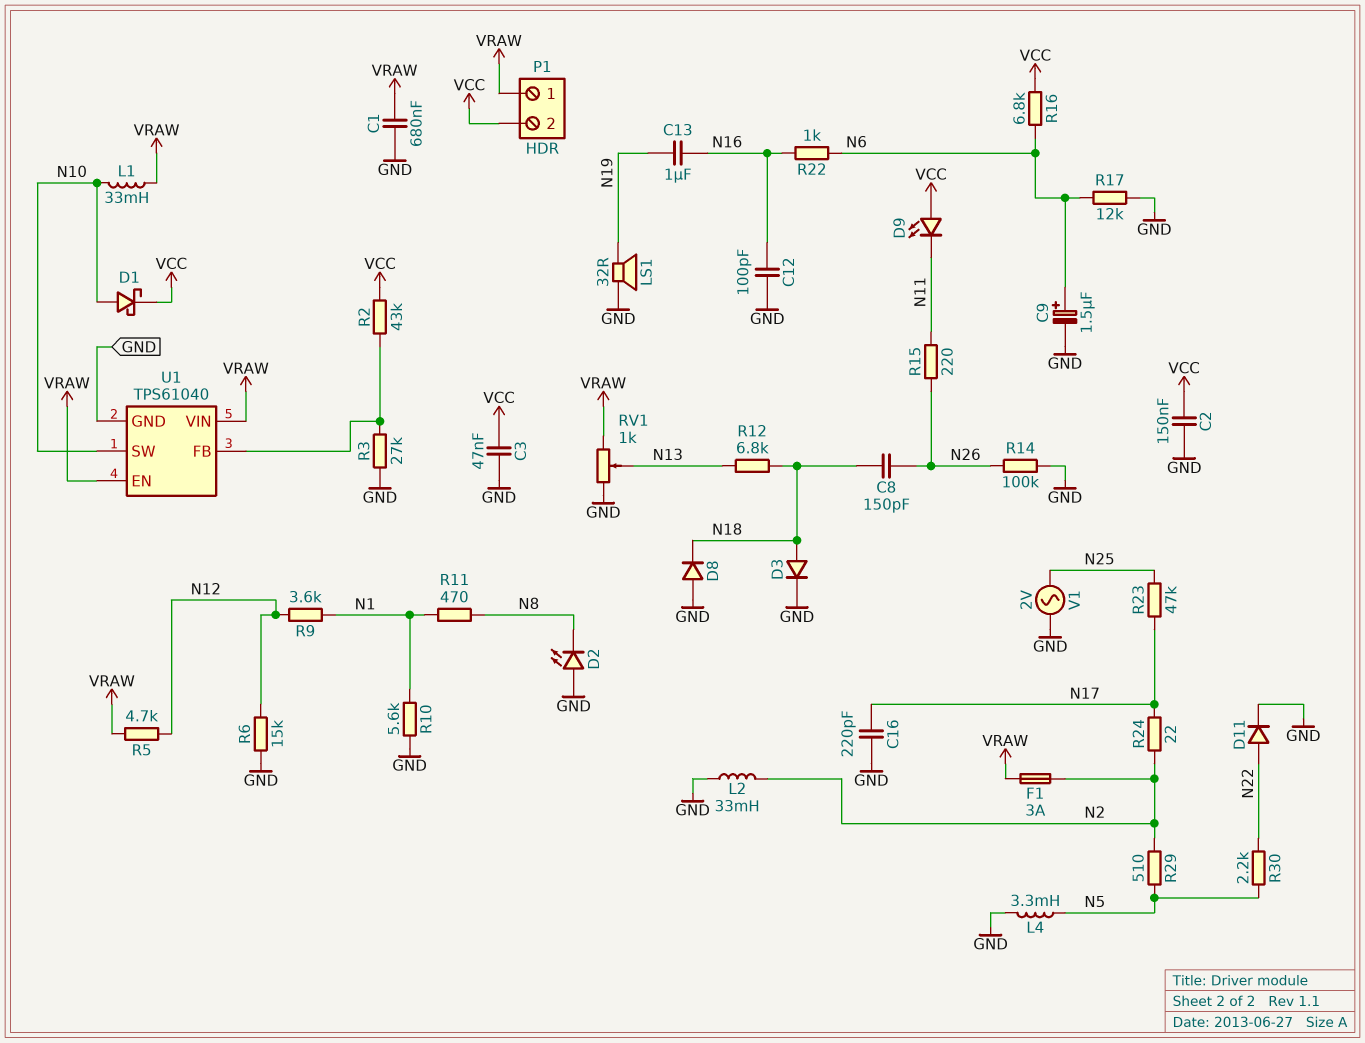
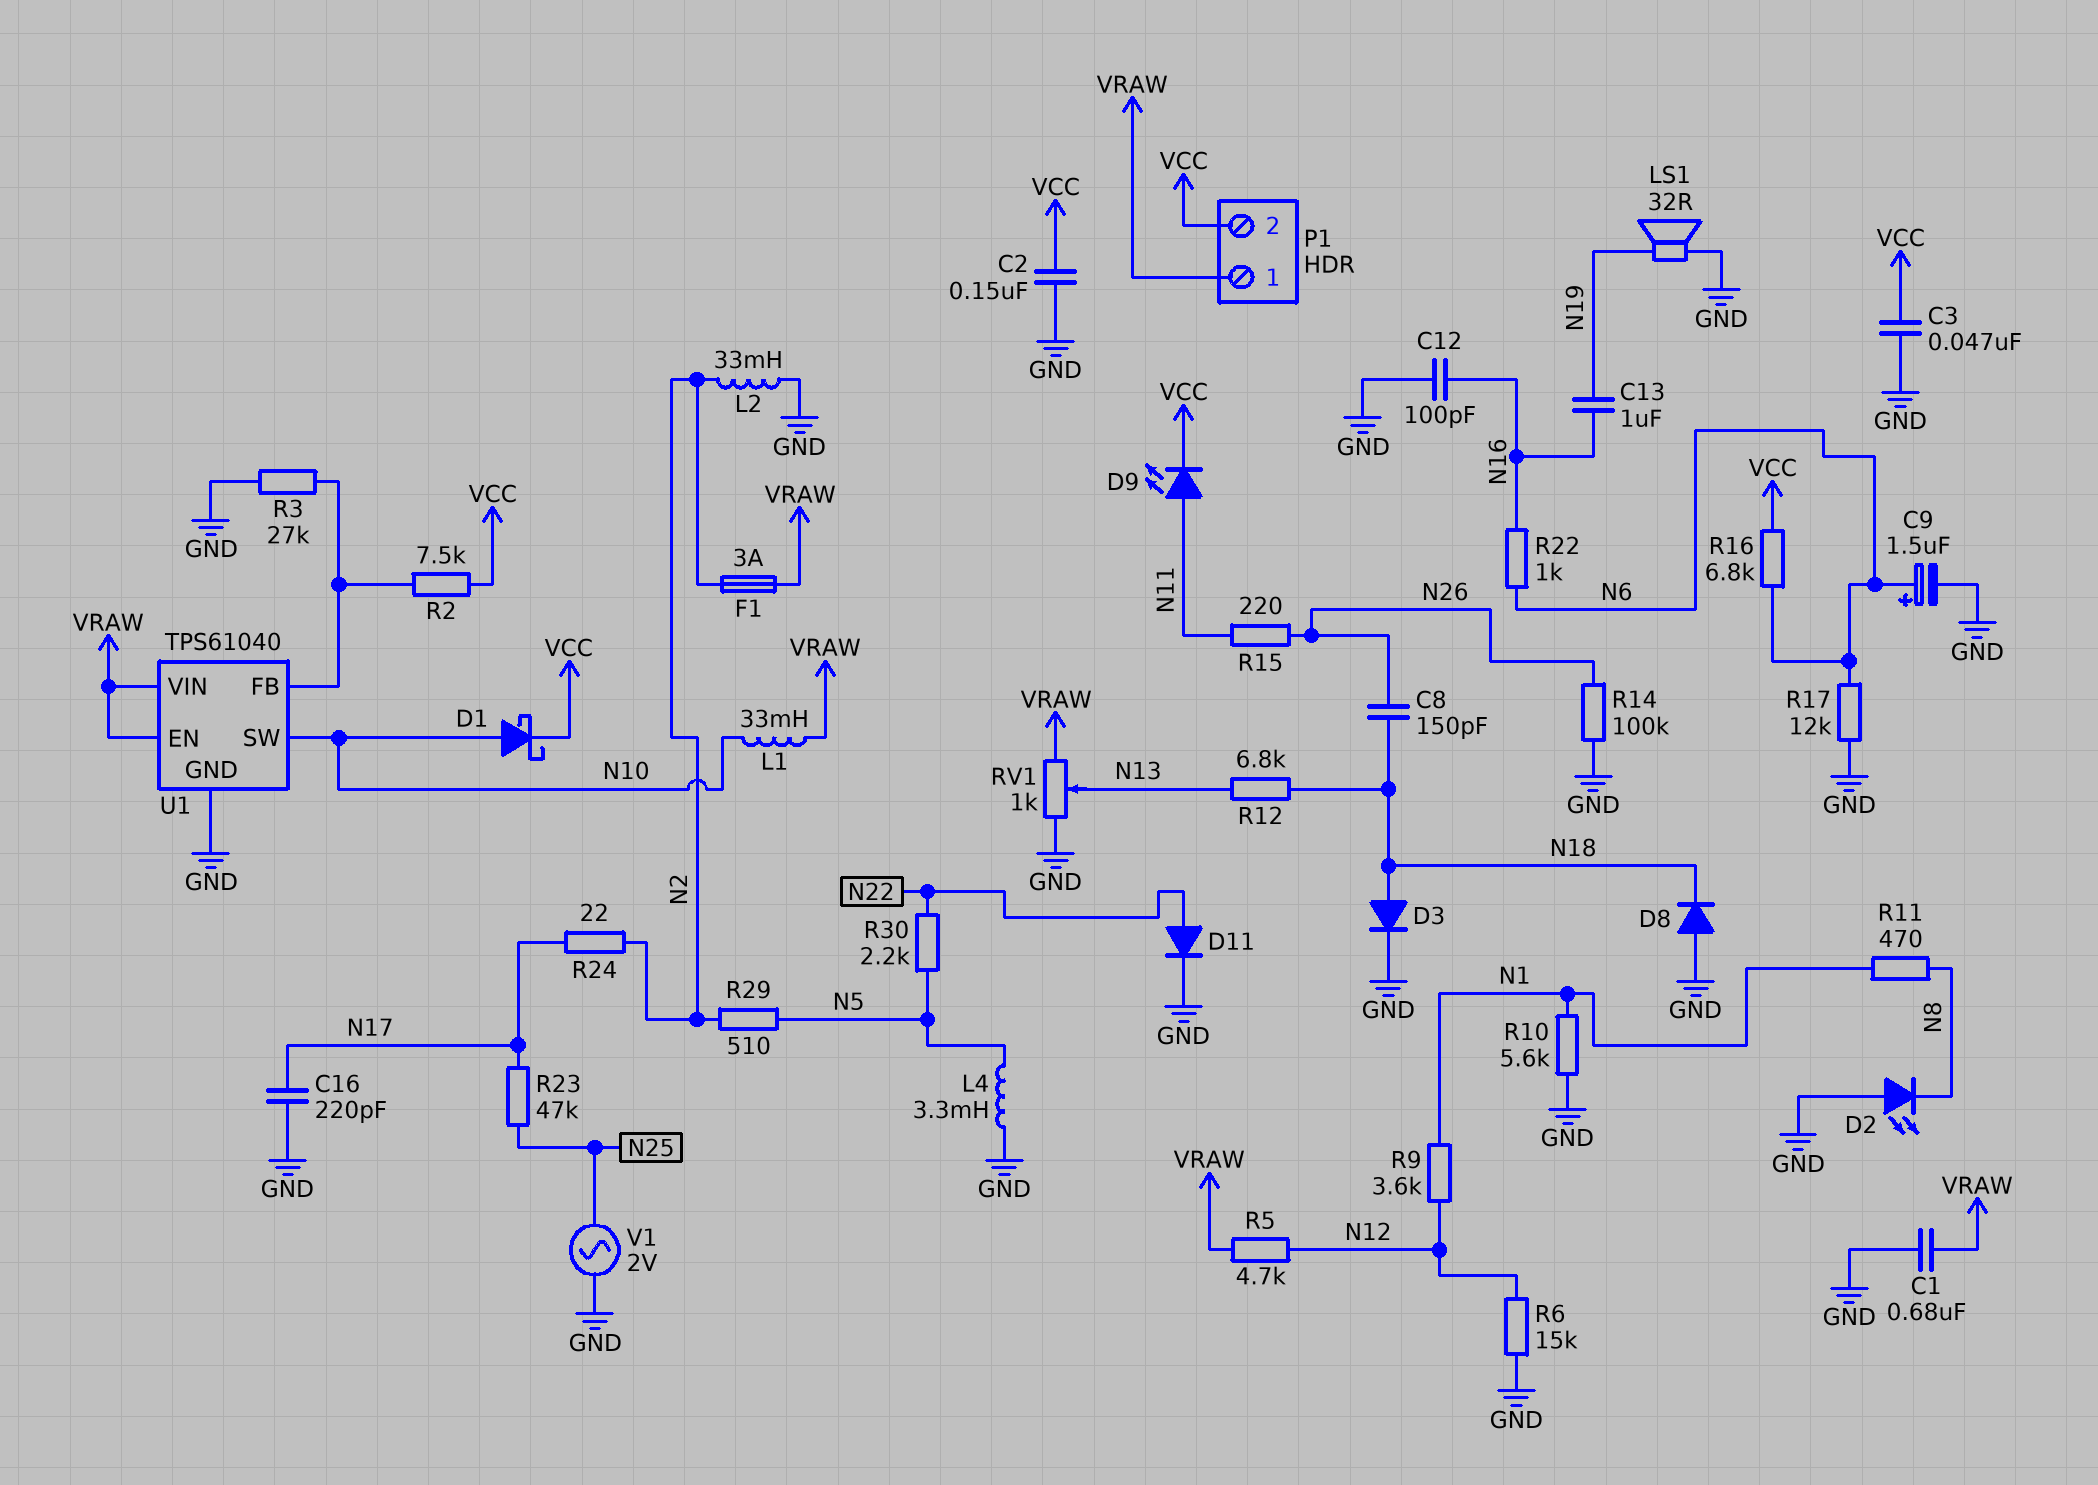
D9: LED (A VCC, K N11) -> LED (A N11, K VCC)
R2: 43k (U1/FB, VCC) -> 7.5k (U1/FB, VCC)

